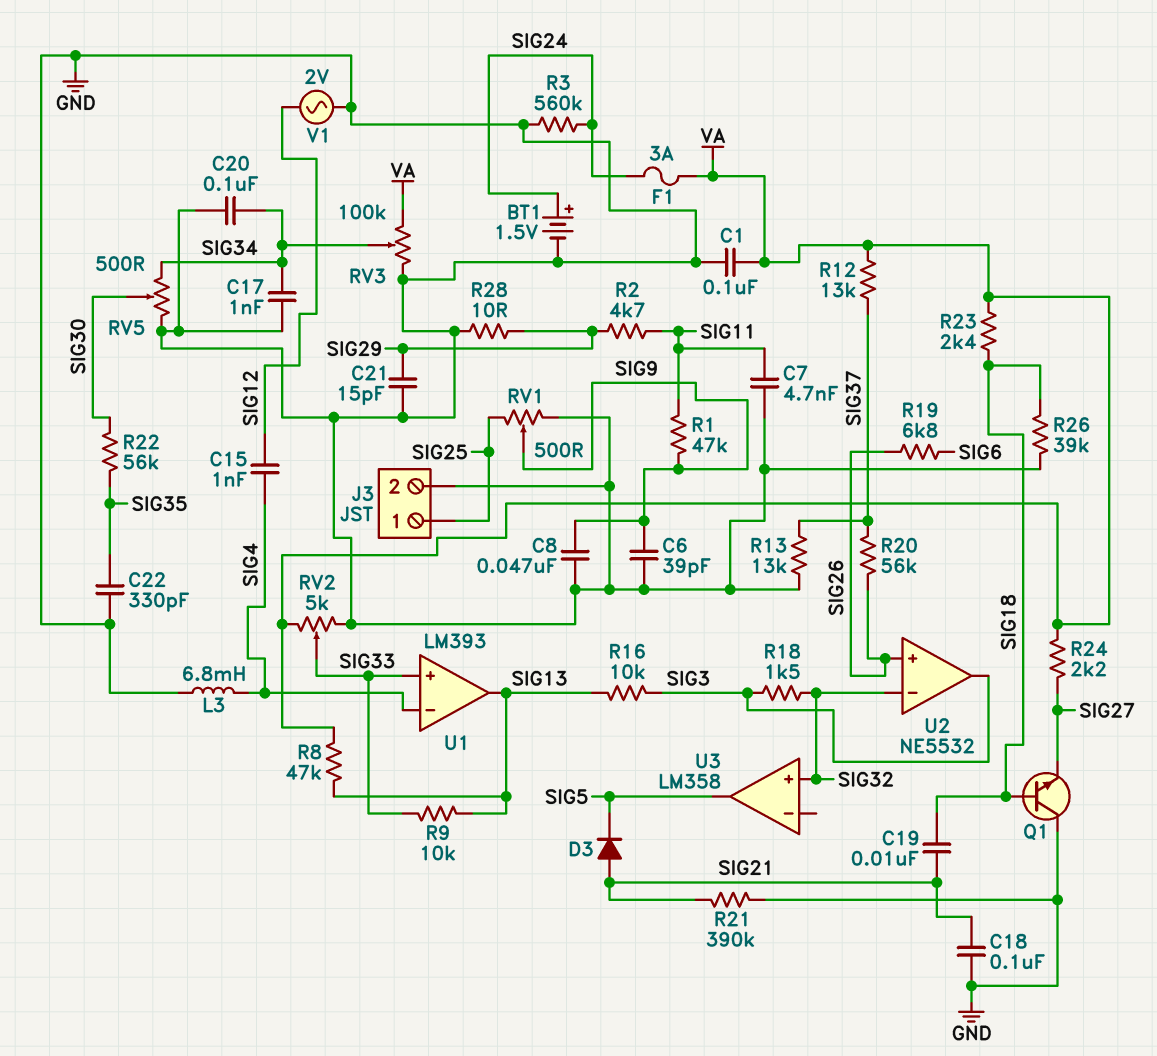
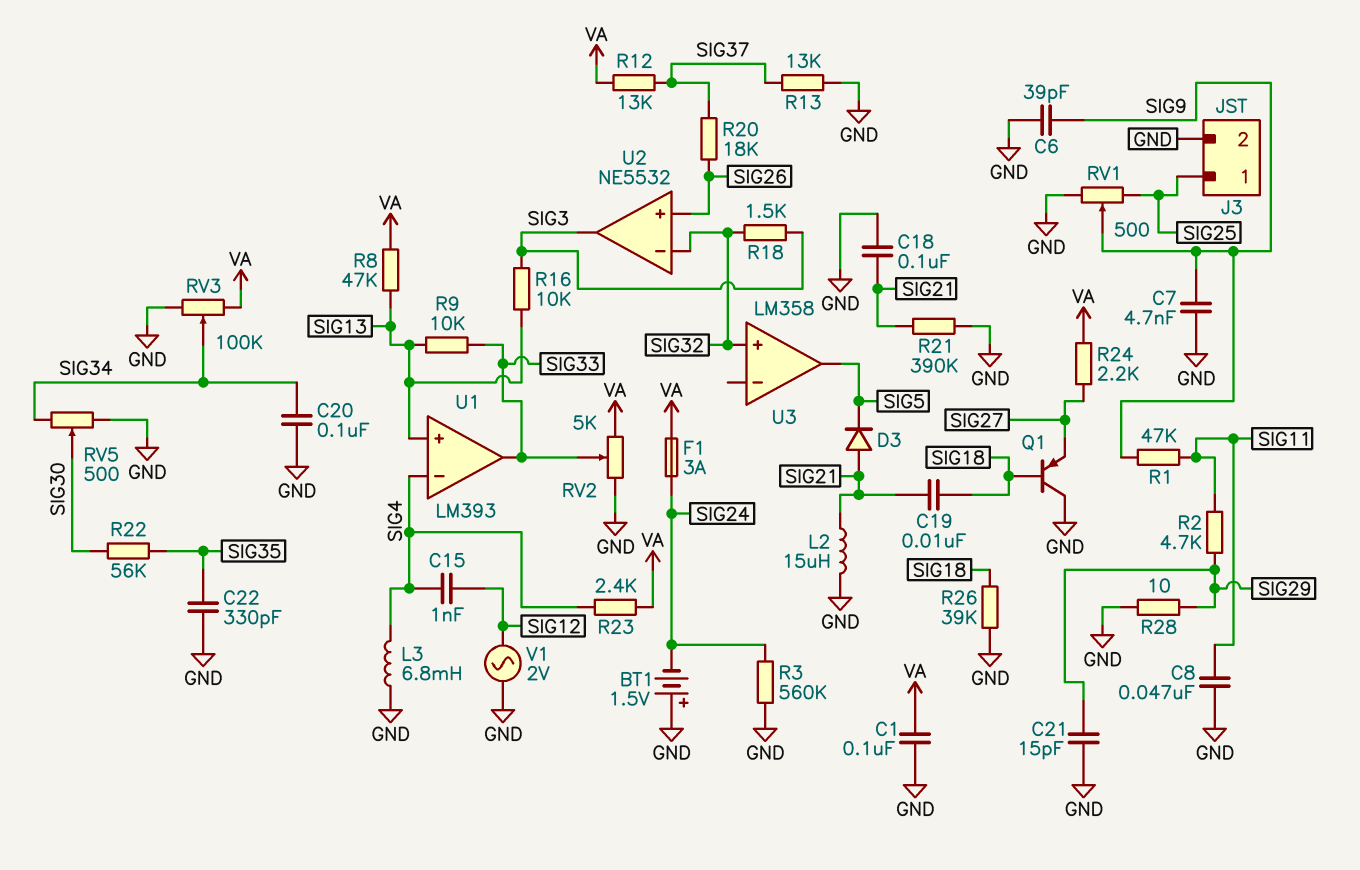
BT1: 1.5V (plus SIG24, minus GND) -> 1.5V (plus GND, minus SIG24)
C7: 4.7nF (GND, SIG11) -> 4.7nF (GND, SIG9)
C8: 47nF (GND, SIG9) -> 47nF (GND, SIG11)
C17: 1nF (GND, SIG34) -> none
L2: none -> 15uH (GND, SIG21)
Q1: NPN (B SIG18, C GND, E SIG27) -> PNP (B SIG18, C GND, E SIG27)
R19: 6.8k (SIG6, SIG26) -> none
R20: 56k (SIG26, SIG37) -> 18k (SIG26, SIG37)
R23: 2.4k (SIG18, VA) -> 2.4k (SIG4, VA)
U1 pin in+: SIG33 -> SIG13
U1 pin out: SIG13 -> SIG33

